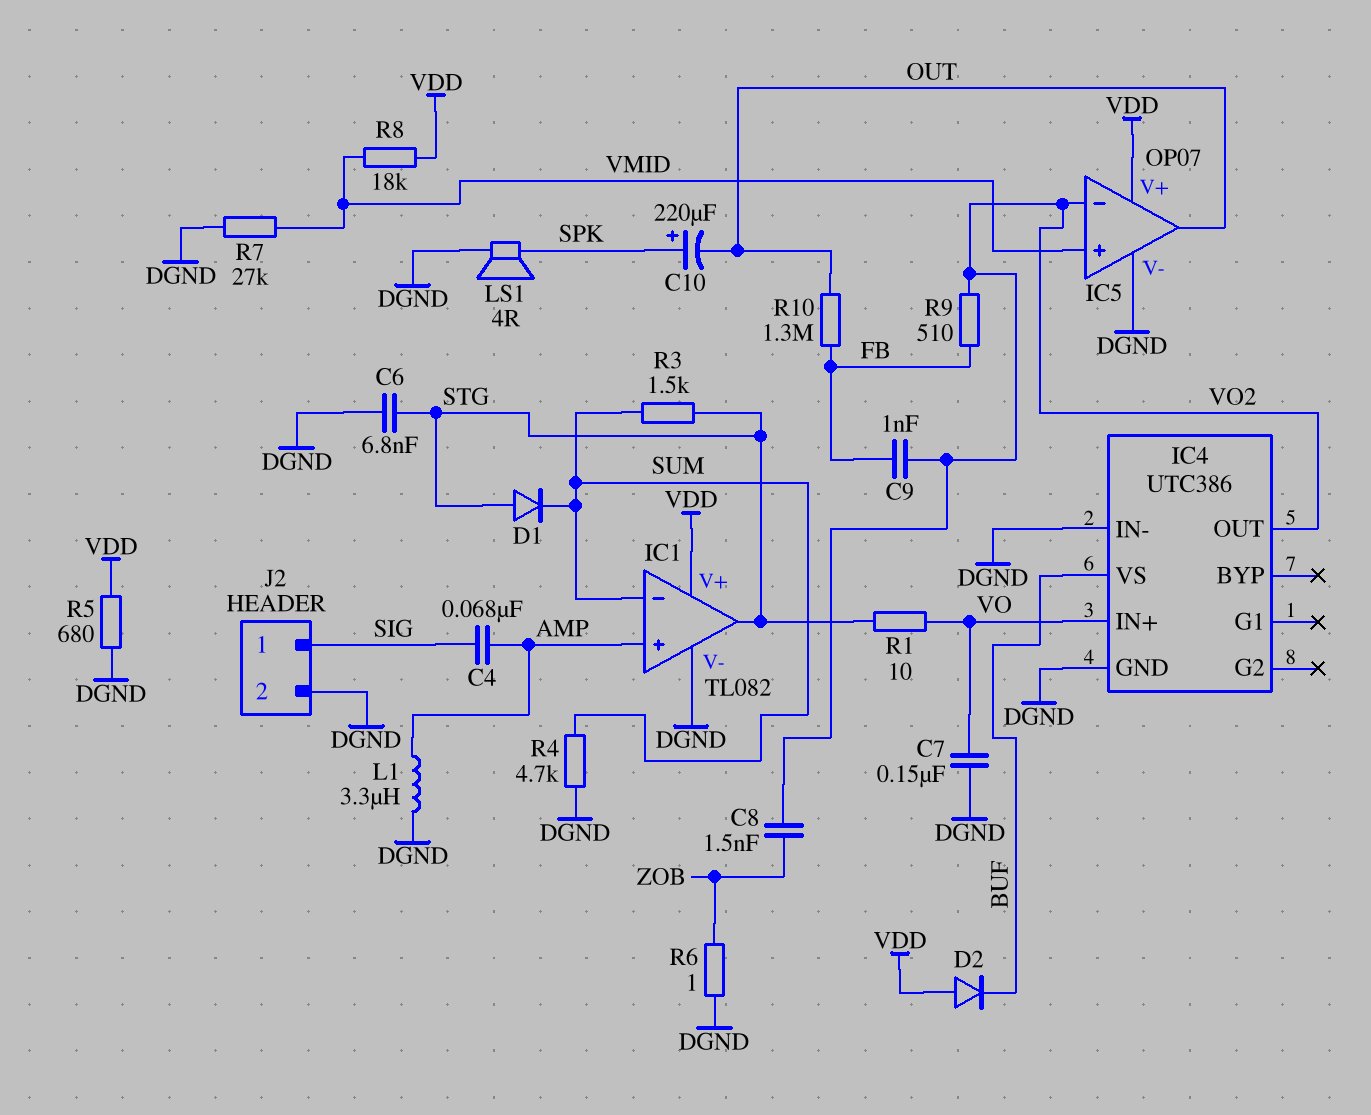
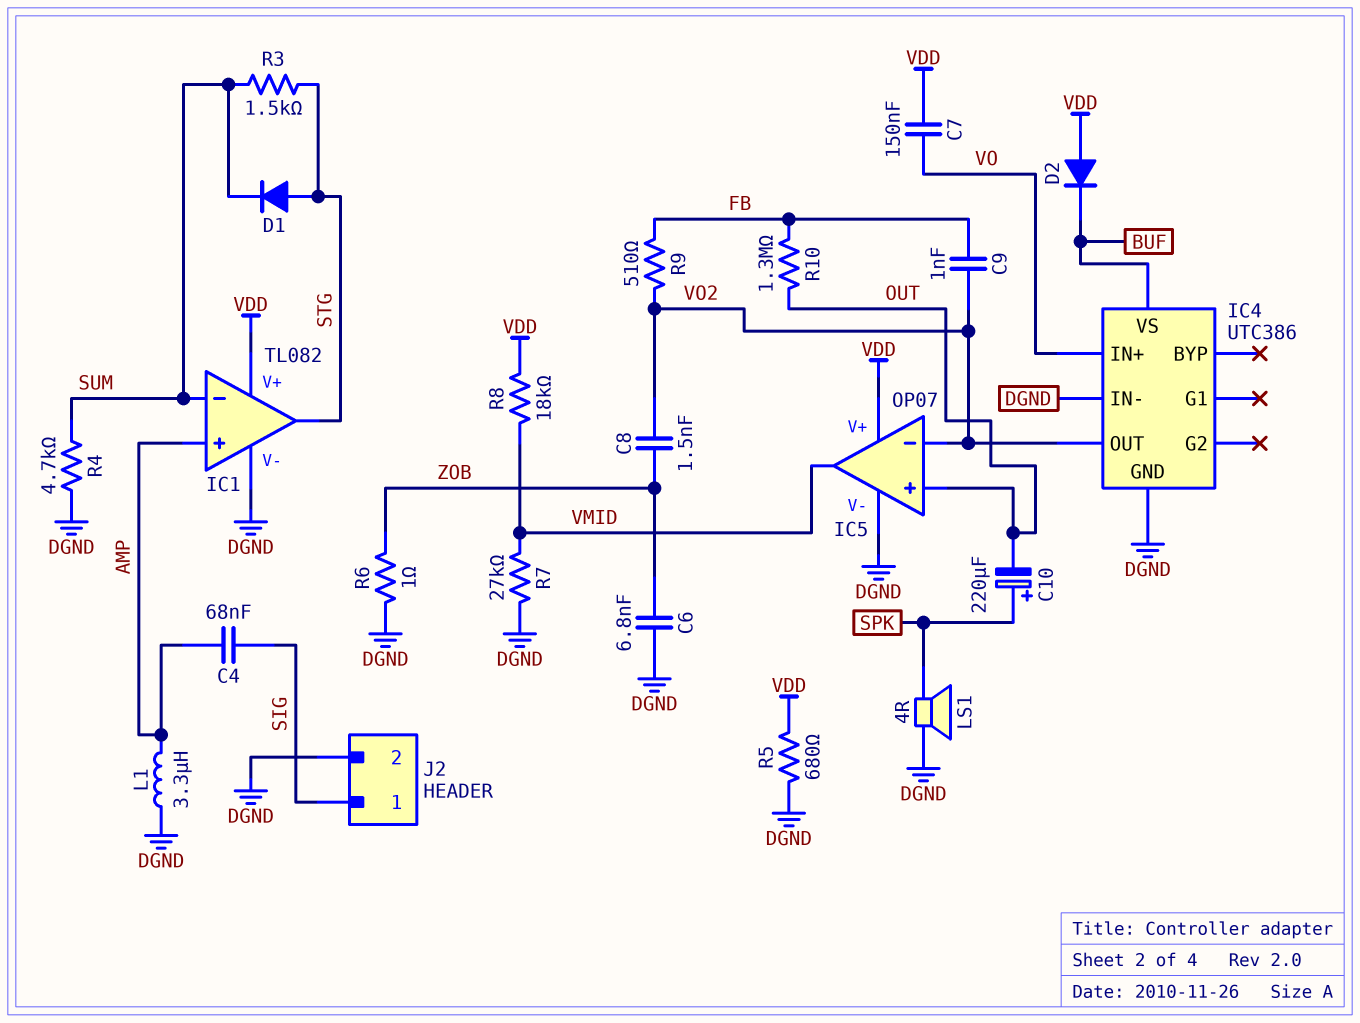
C6: 6.8nF (DGND, STG) -> 6.8nF (DGND, ZOB)
C7: 150nF (DGND, VO) -> 150nF (VDD, VO)
IC5 pin in+: VMID -> OUT
IC5 pin out: OUT -> VMID
R1: 10 (STG, VO) -> none

